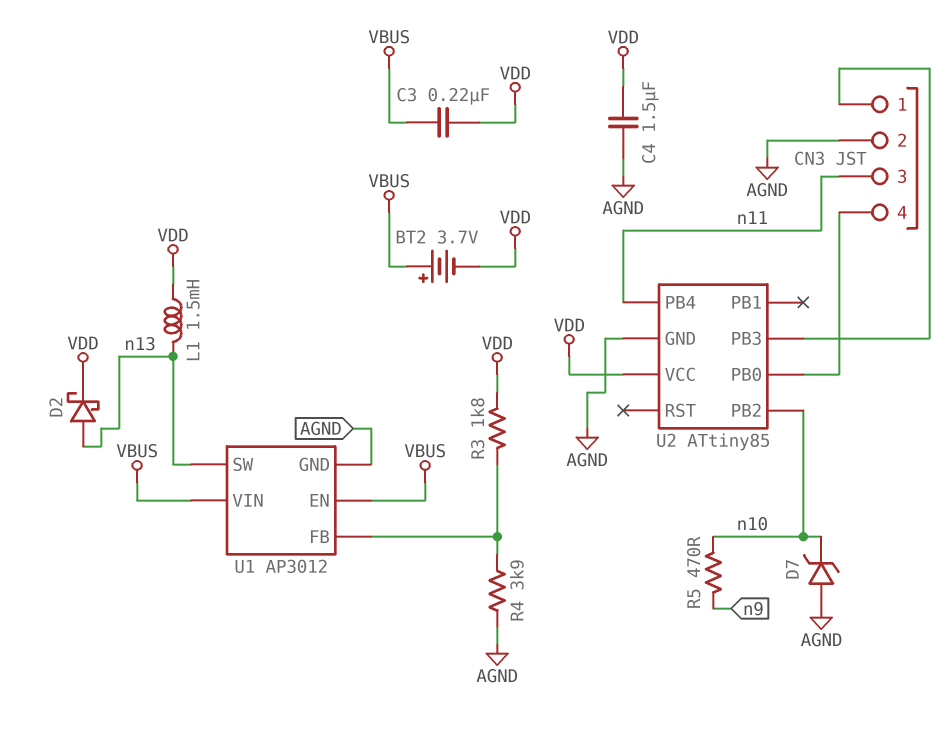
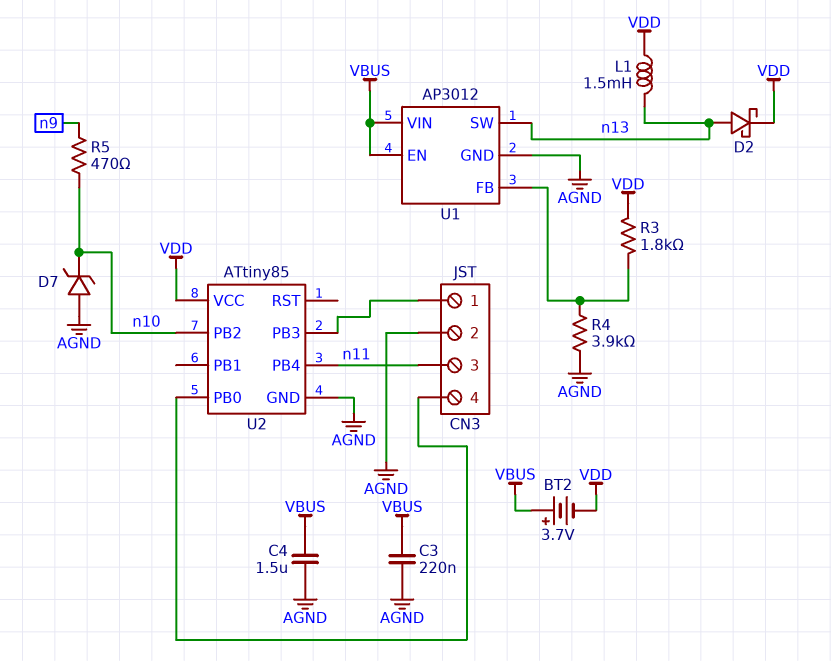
C3: 220nF (VBUS, VDD) -> 220nF (AGND, VBUS)
C4: 1.5uF (AGND, VDD) -> 1.5uF (AGND, VBUS)

